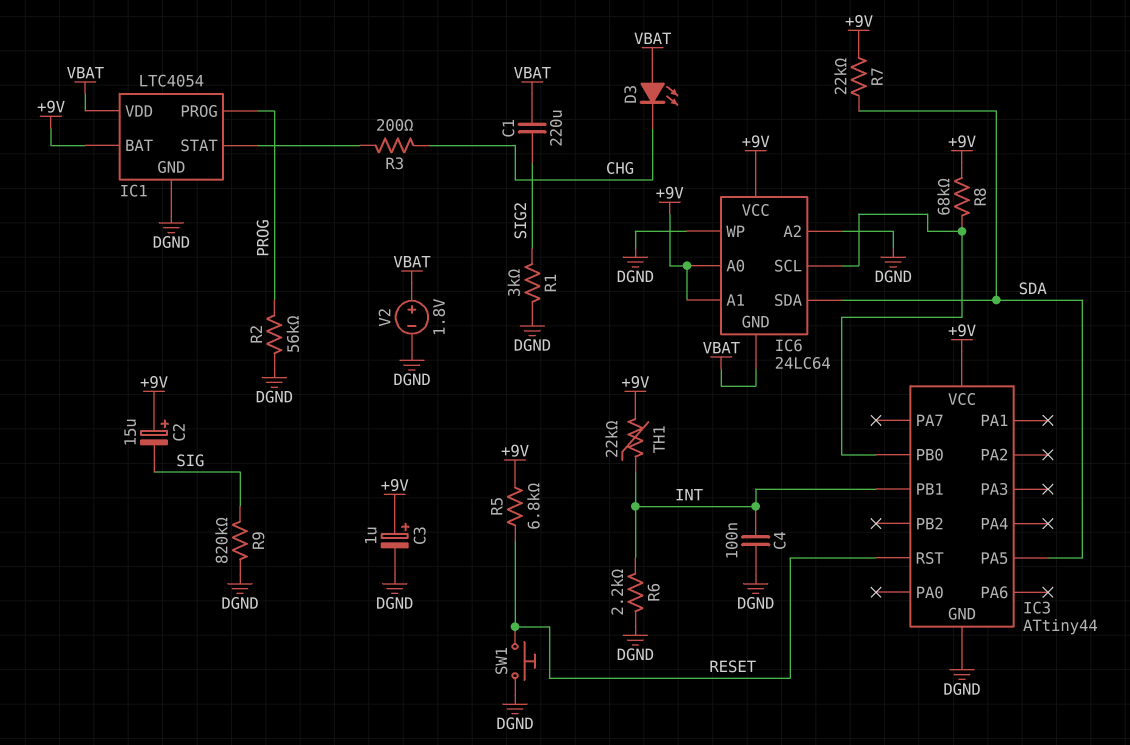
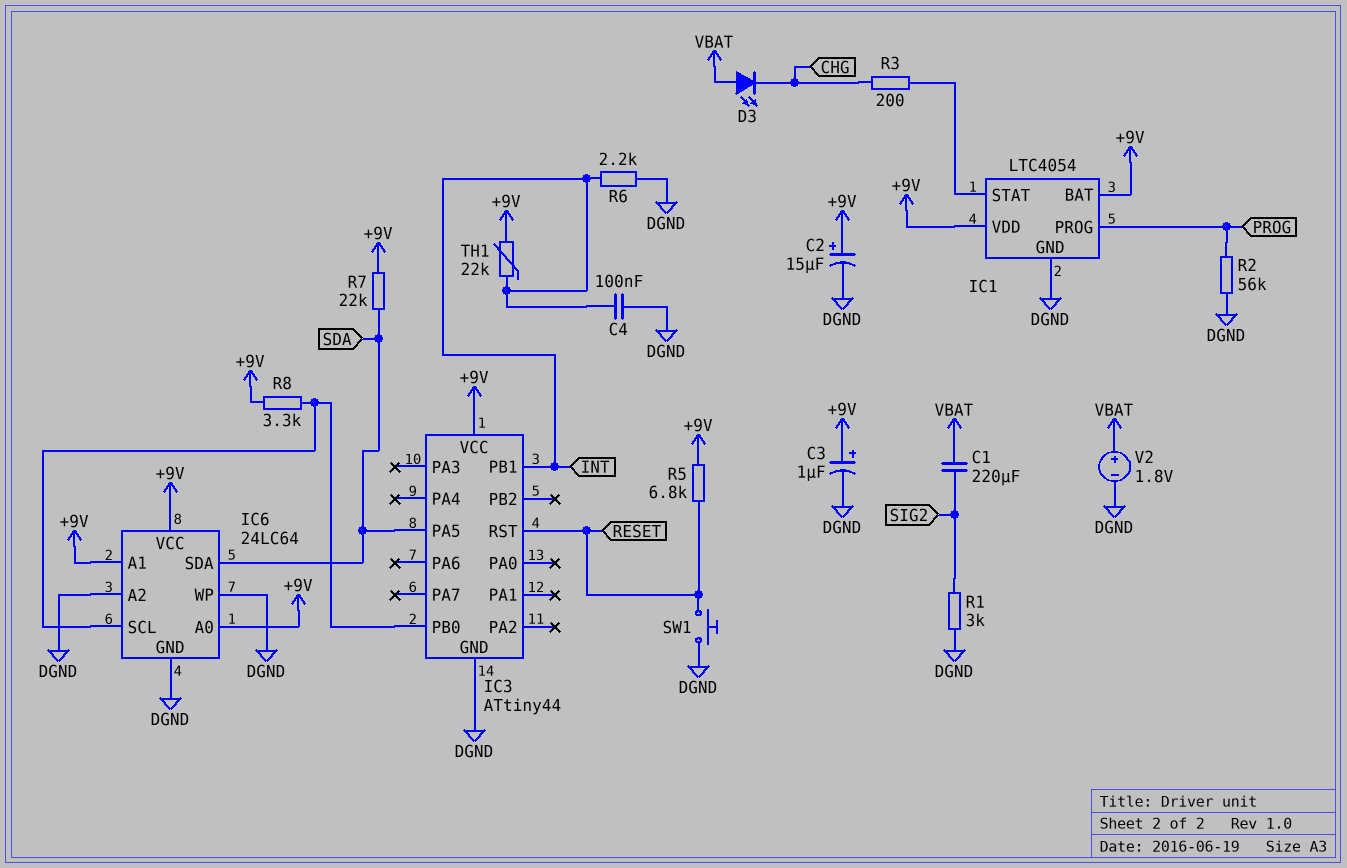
C2: 15uF (plus +9V, minus SIG) -> 15uF (plus +9V, minus DGND)
IC1 pin VDD: VBAT -> +9V
IC6 pin GND: VBAT -> DGND
R8: 68k (+9V, IC3/PB0) -> 3.3k (+9V, IC3/PB0)
R9: 820k (DGND, SIG) -> none

